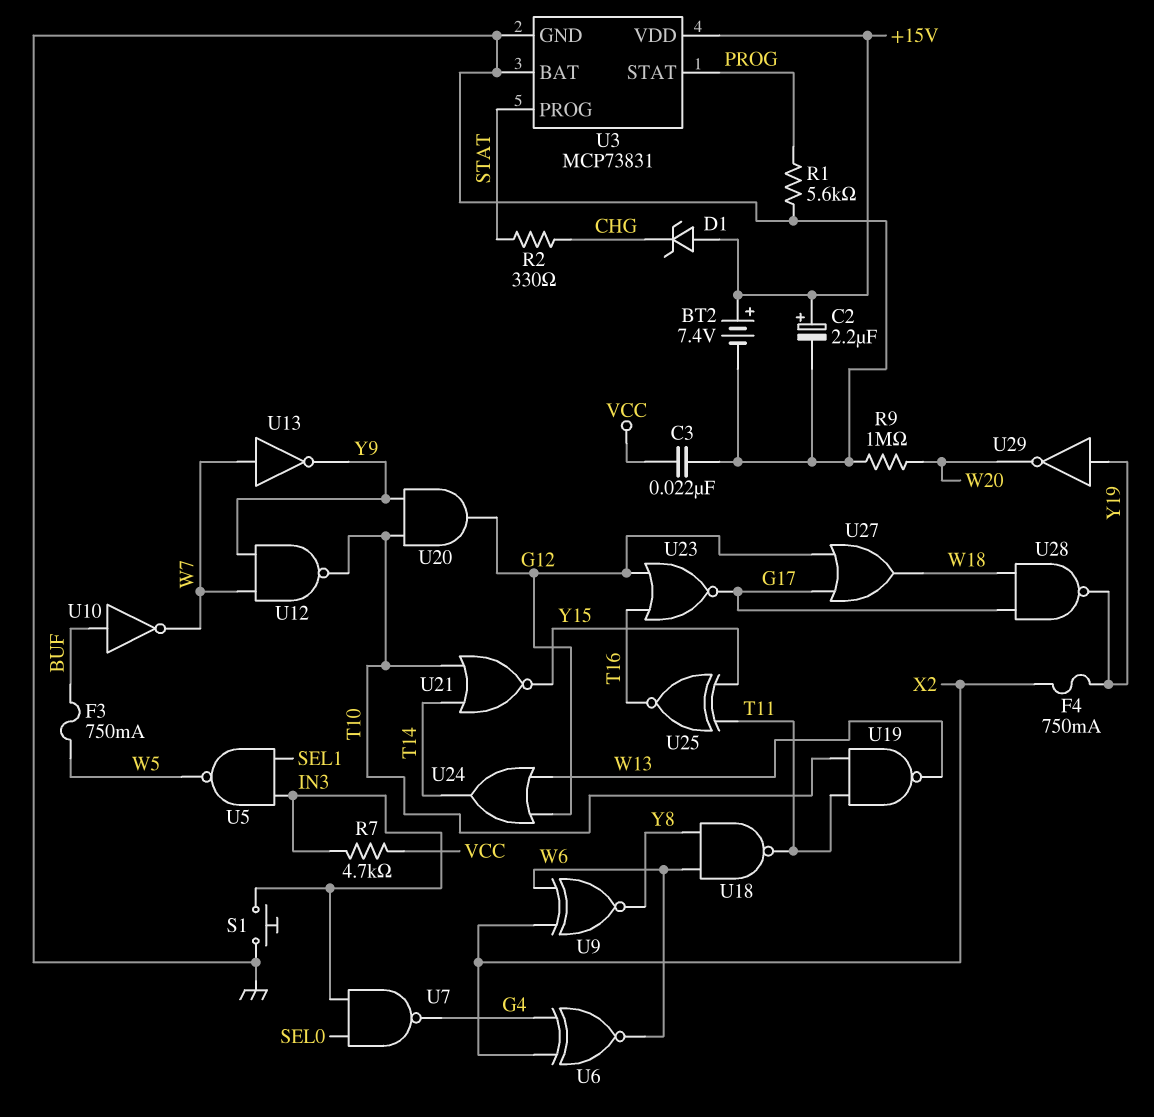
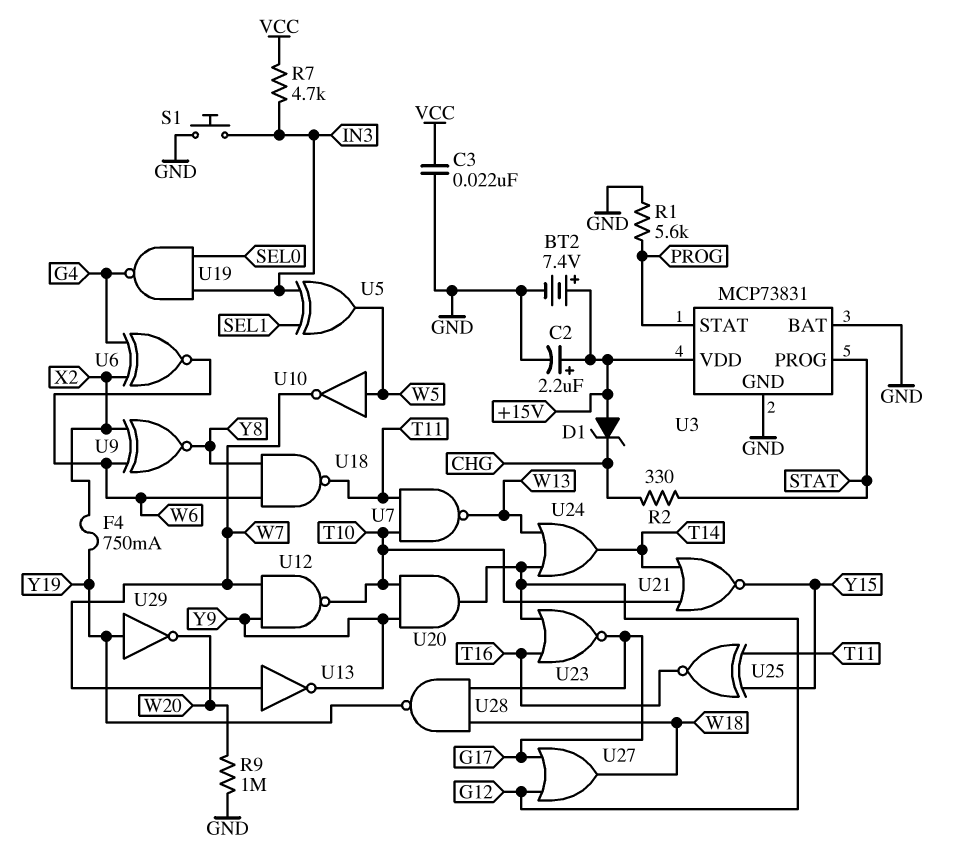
F3: 750mA (BUF, W5) -> none
U5: NAND (in IN3, in SEL1, out W5) -> XOR (in IN3, in SEL1, out W5)
U7: NAND (in IN3, in SEL0, out G4) -> NAND (in T10, in T11, out W13)
U10: NOT (in BUF, out W7) -> NOT (in W5, out W7)
U19: NAND (in T10, in T11, out W13) -> NAND (in IN3, in SEL0, out G4)

